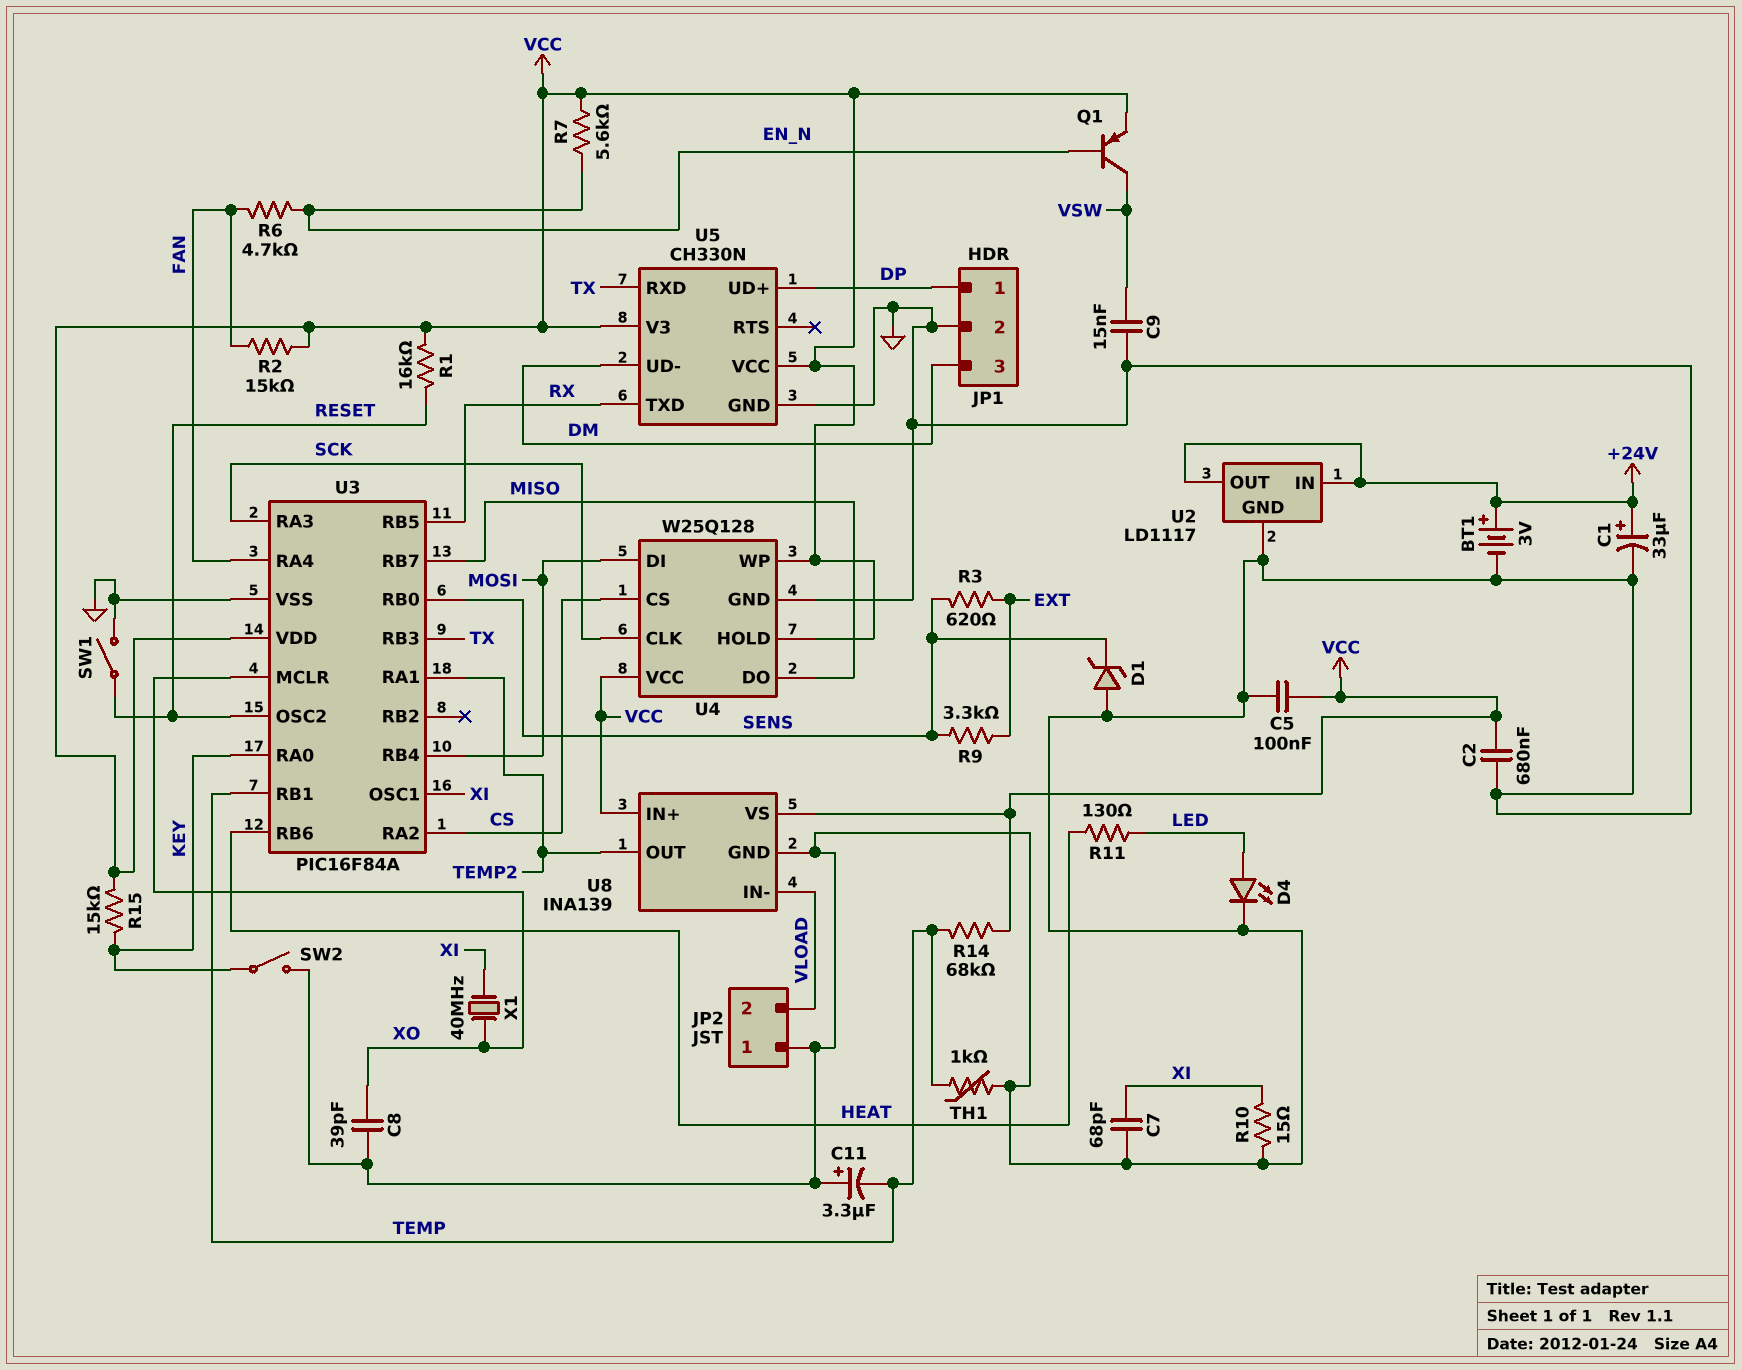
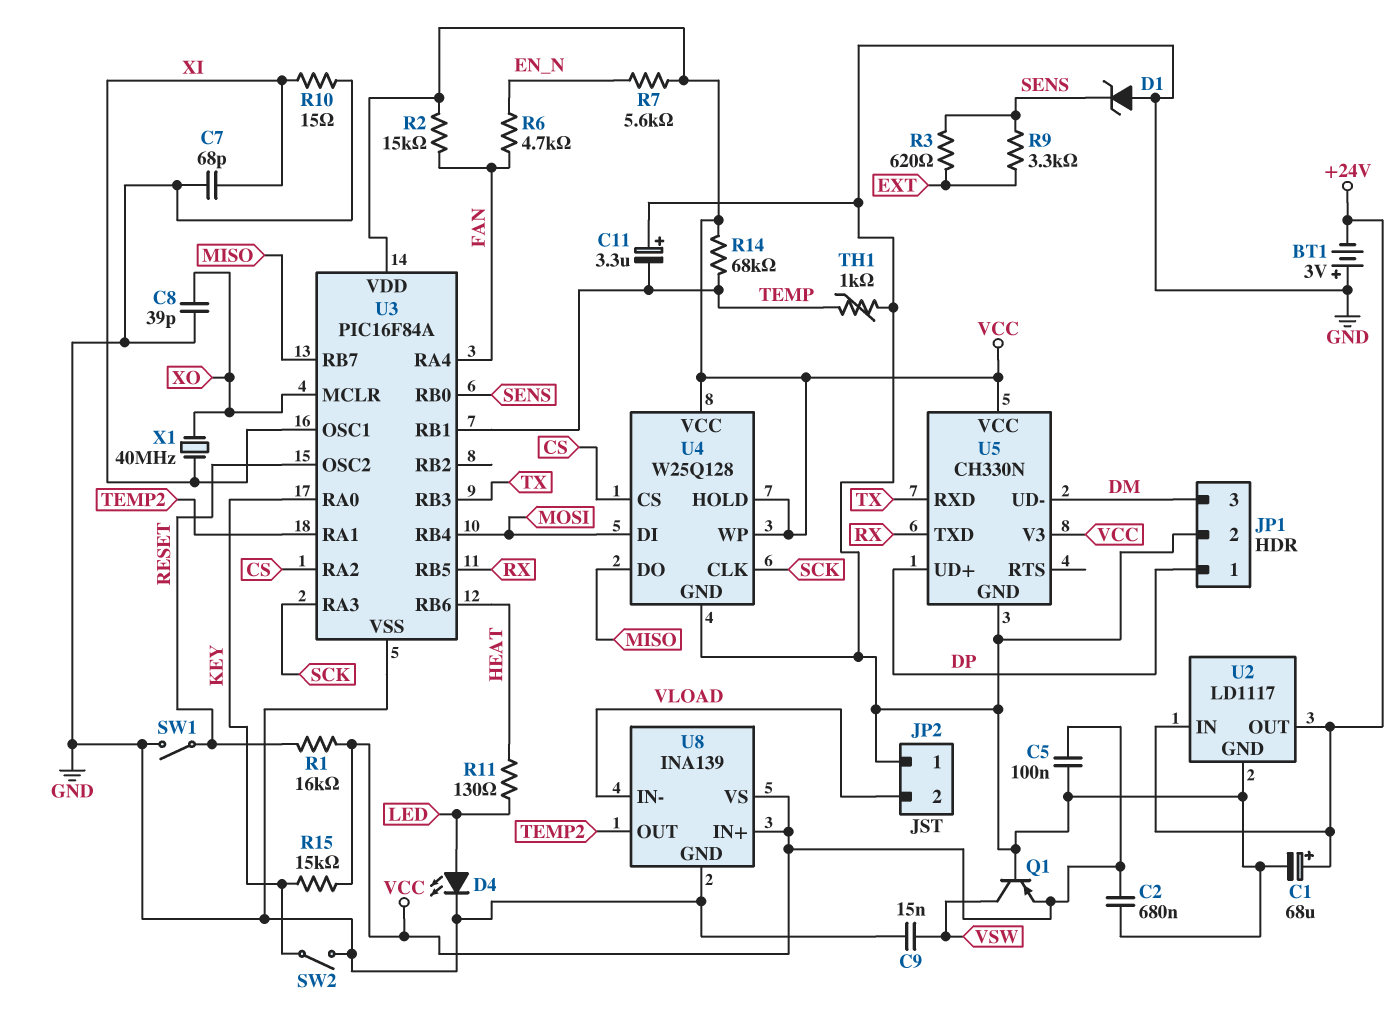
BT1: 3V (plus +24V, minus GND) -> 3V (plus GND, minus +24V)
C1: 33uF (plus +24V, minus GND) -> 68uF (plus +24V, minus GND)
Q1: PNP (B EN_N, C VSW, E VCC) -> PNP (B GND, C VSW, E VCC)

